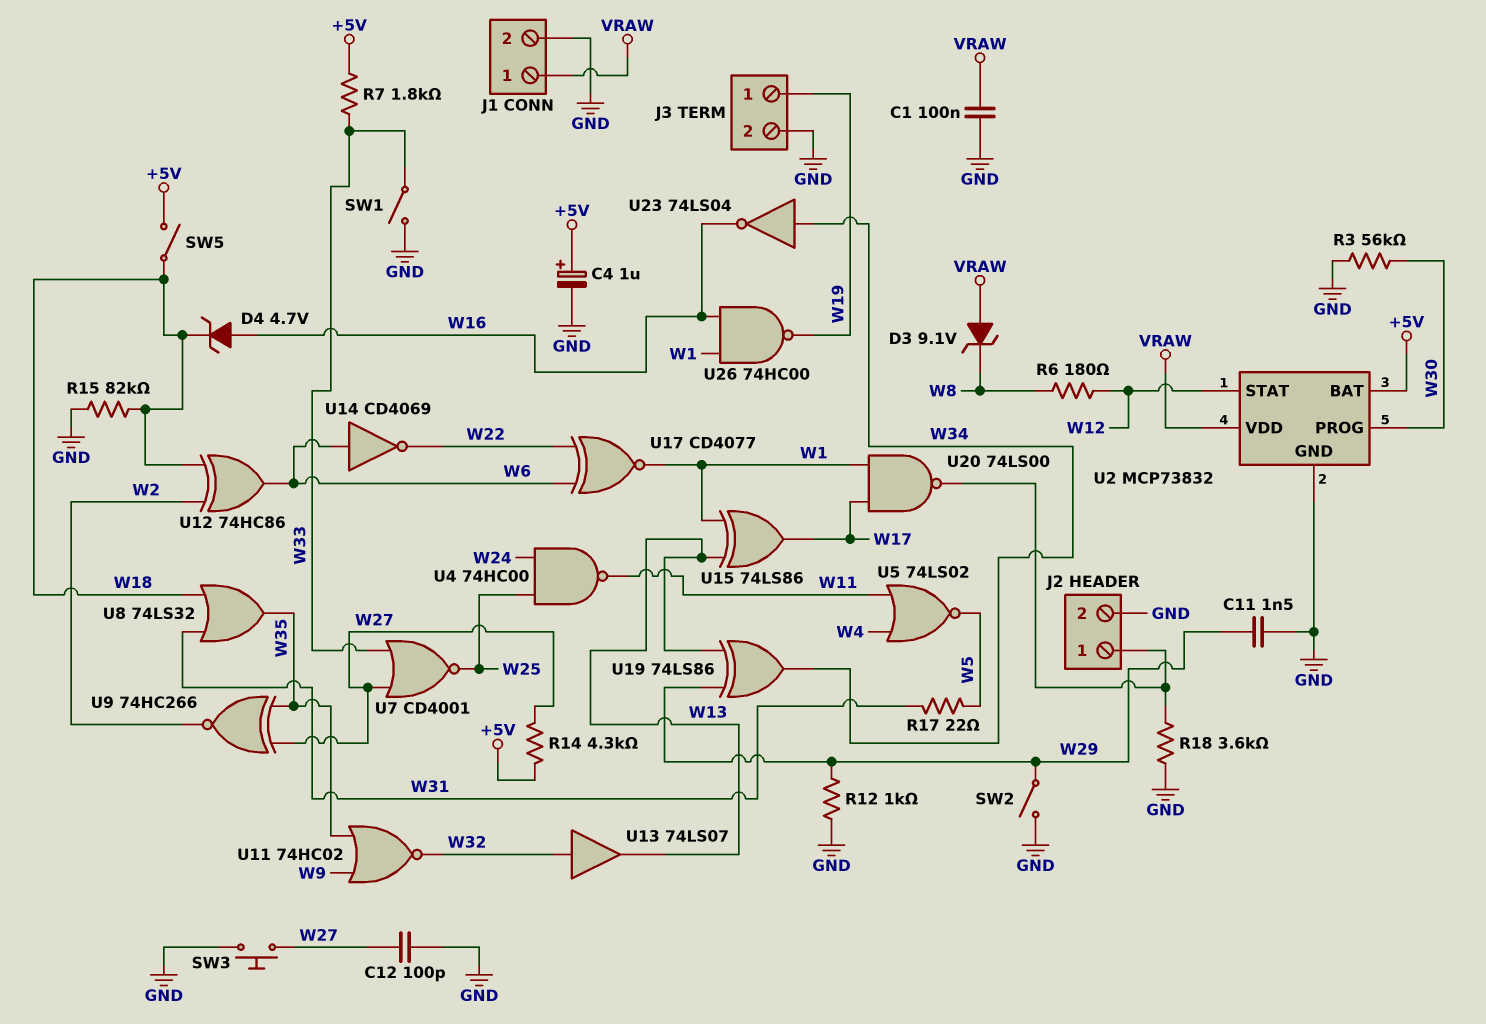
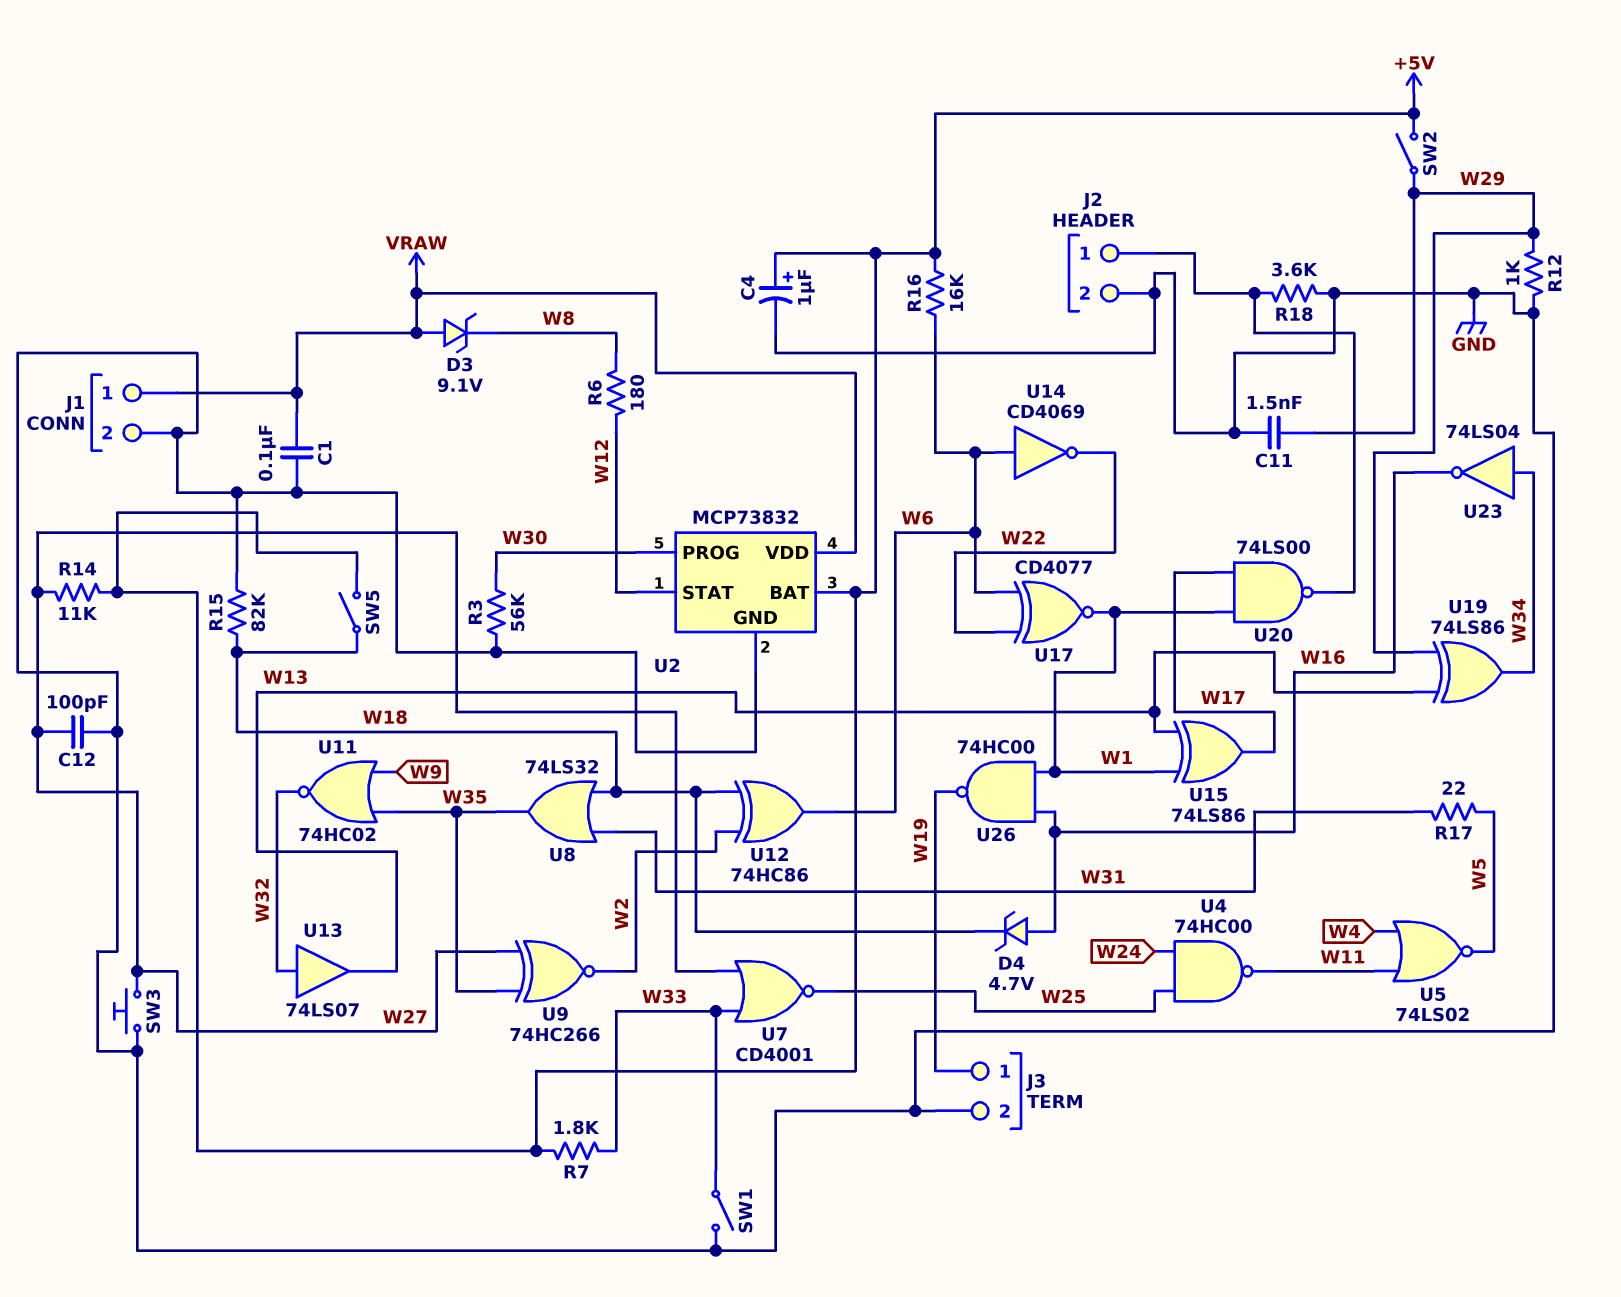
R14: 4.3k (+5V, W27) -> 11k (+5V, W27)
R16: none -> 16k (+5V, W6)
SW2: switch (GND, W29) -> switch (+5V, W29)

